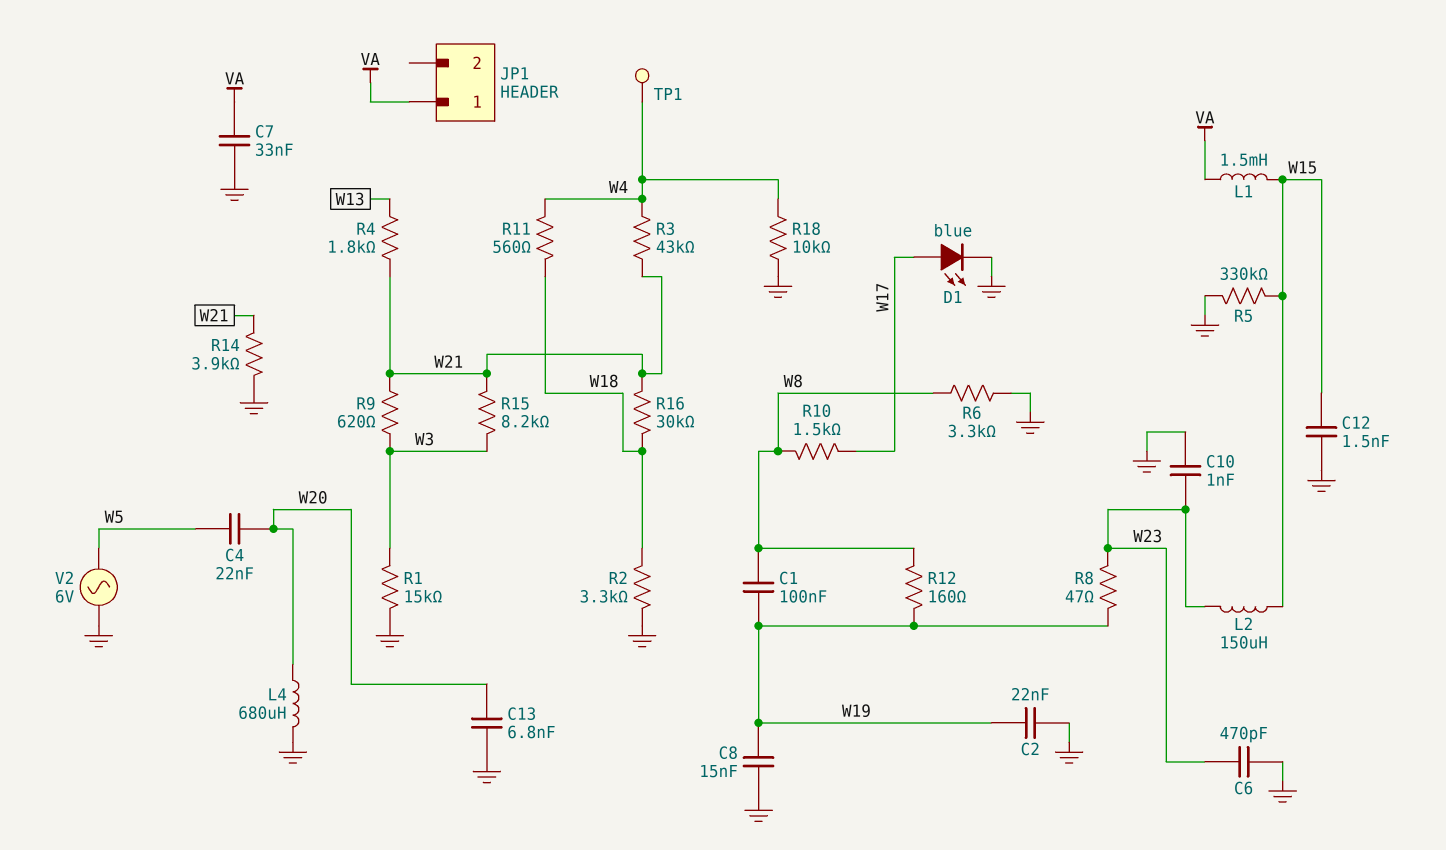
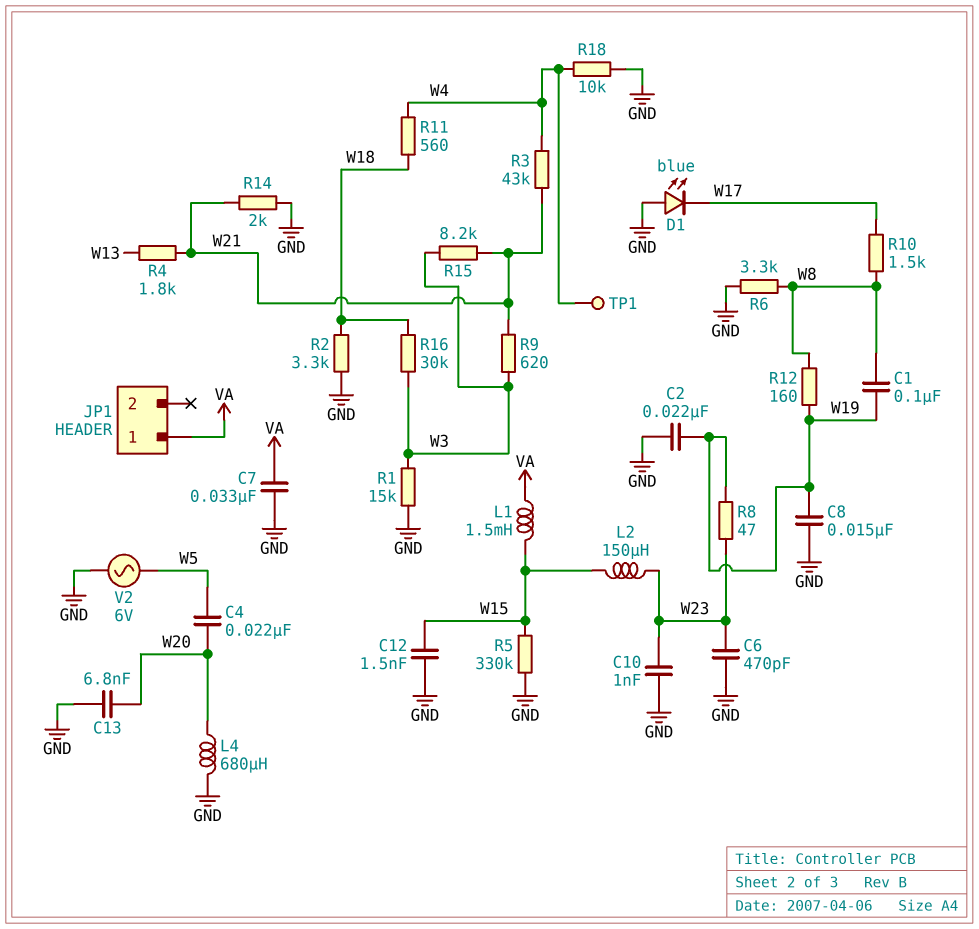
D1: LED blue (A W17, K GND) -> LED blue (A GND, K W17)
R14: 3.9k (GND, W21) -> 2k (GND, W21)
R16: 30k (W18, W21) -> 30k (W3, W18)

